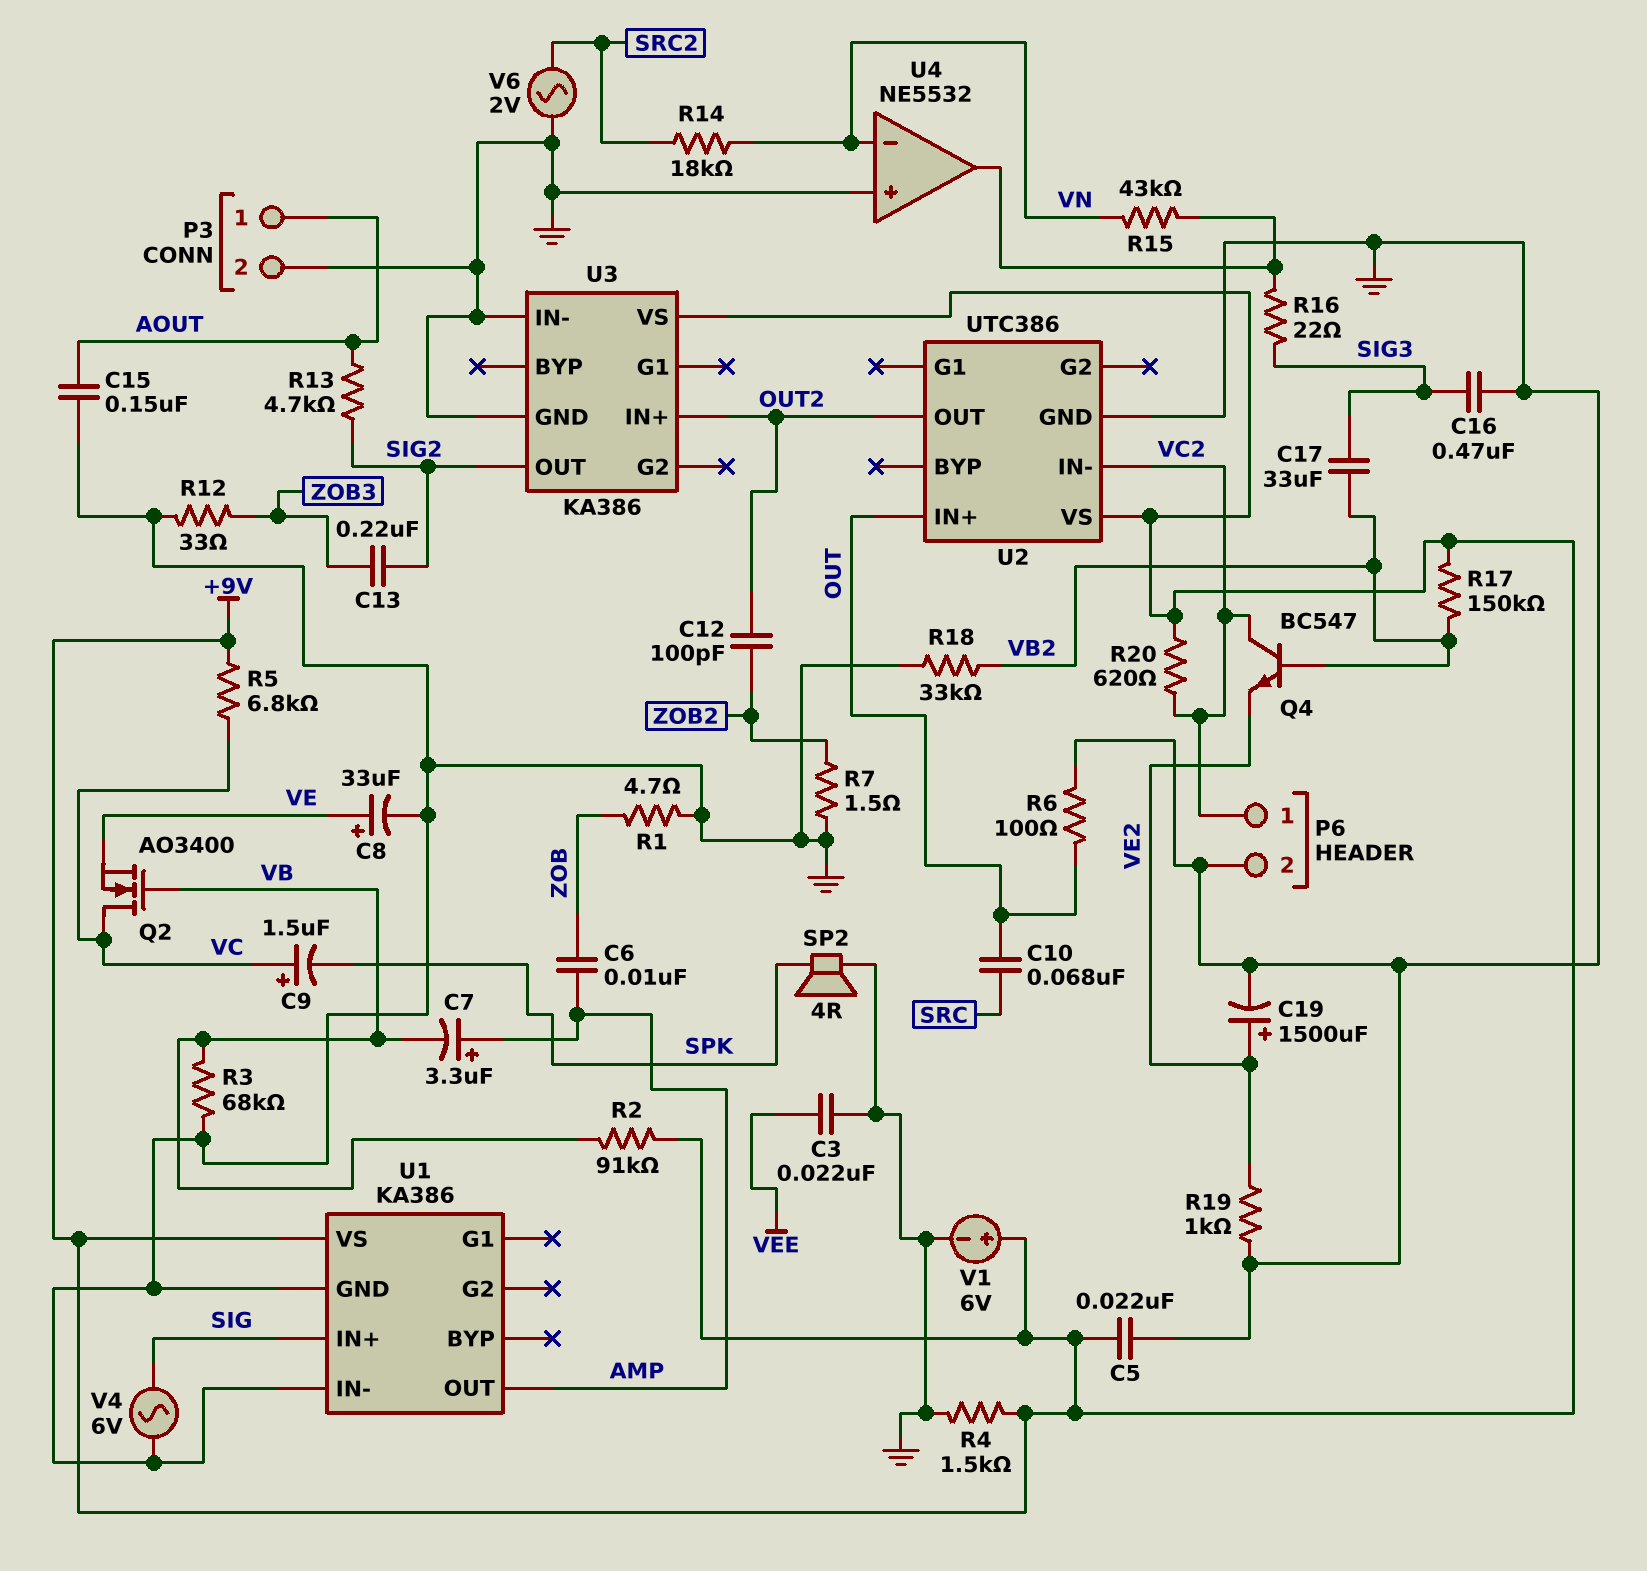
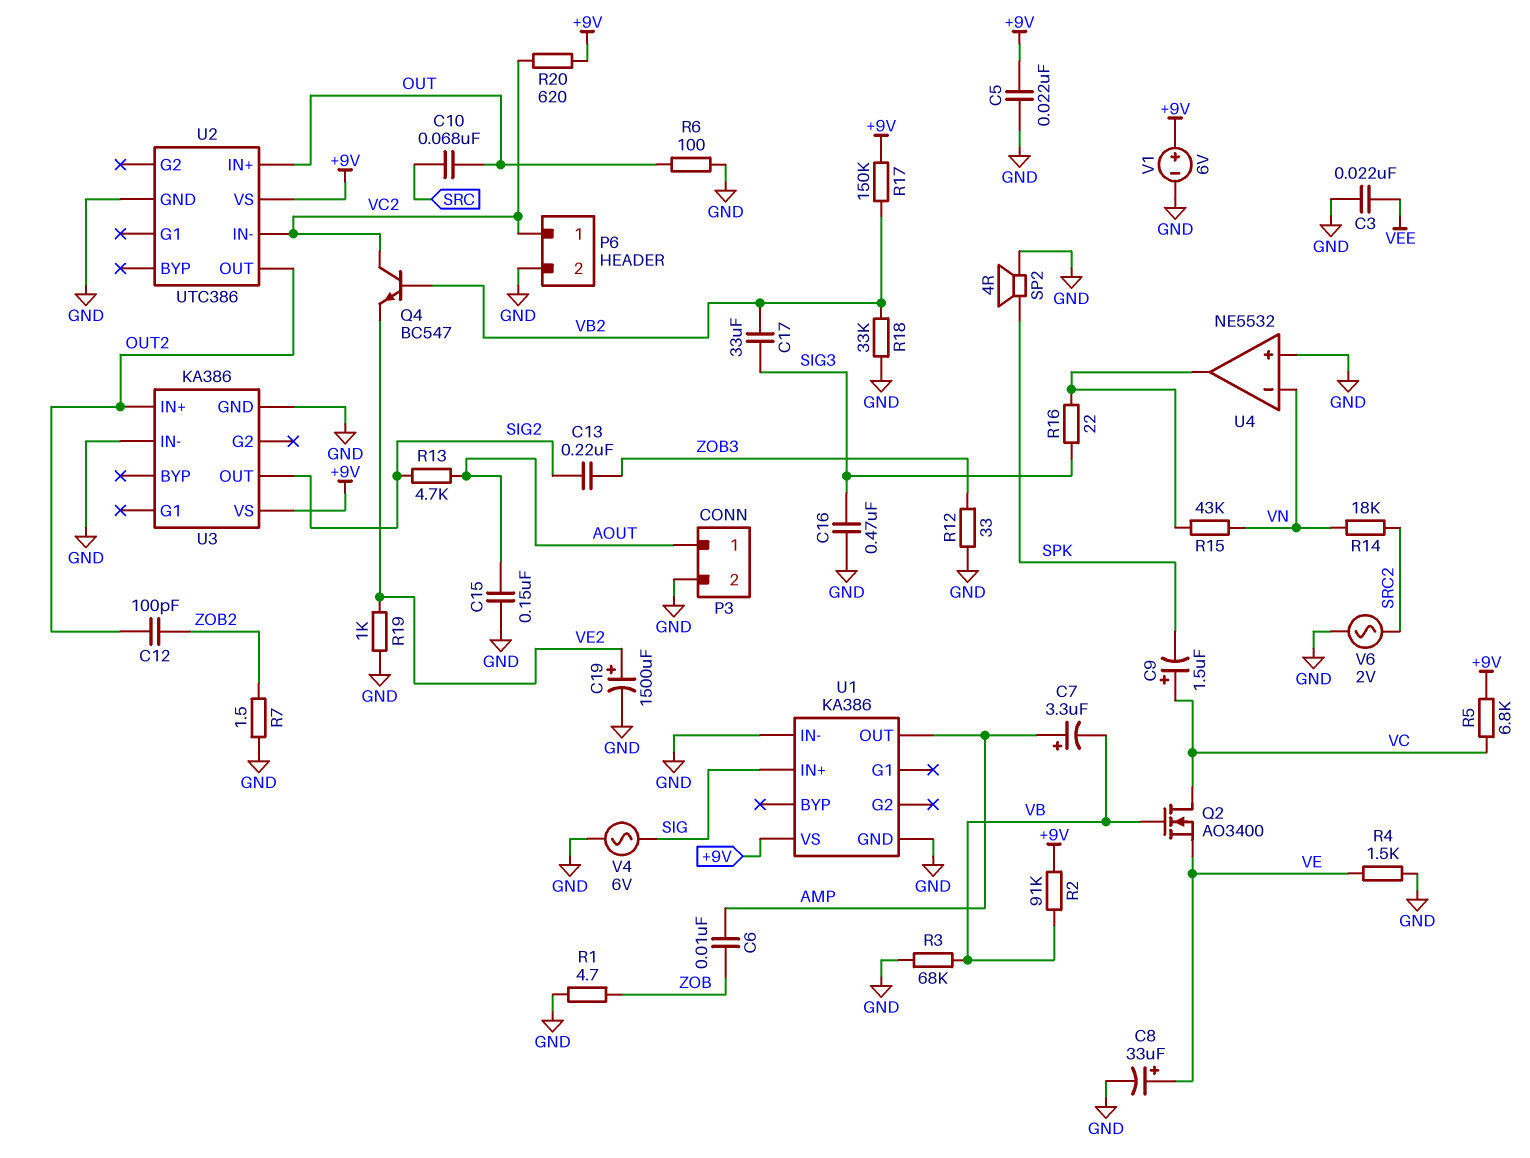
R4: 1.5k (+9V, GND) -> 1.5k (GND, VE)

